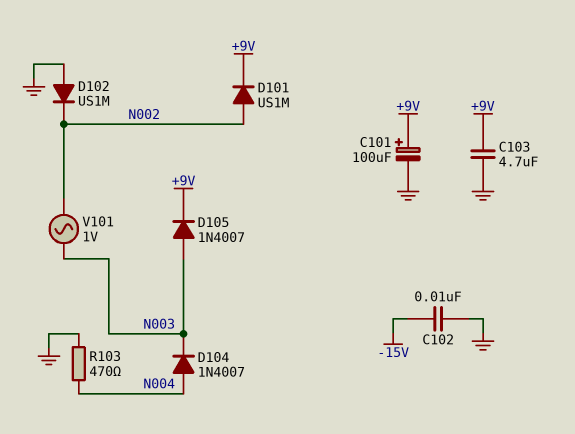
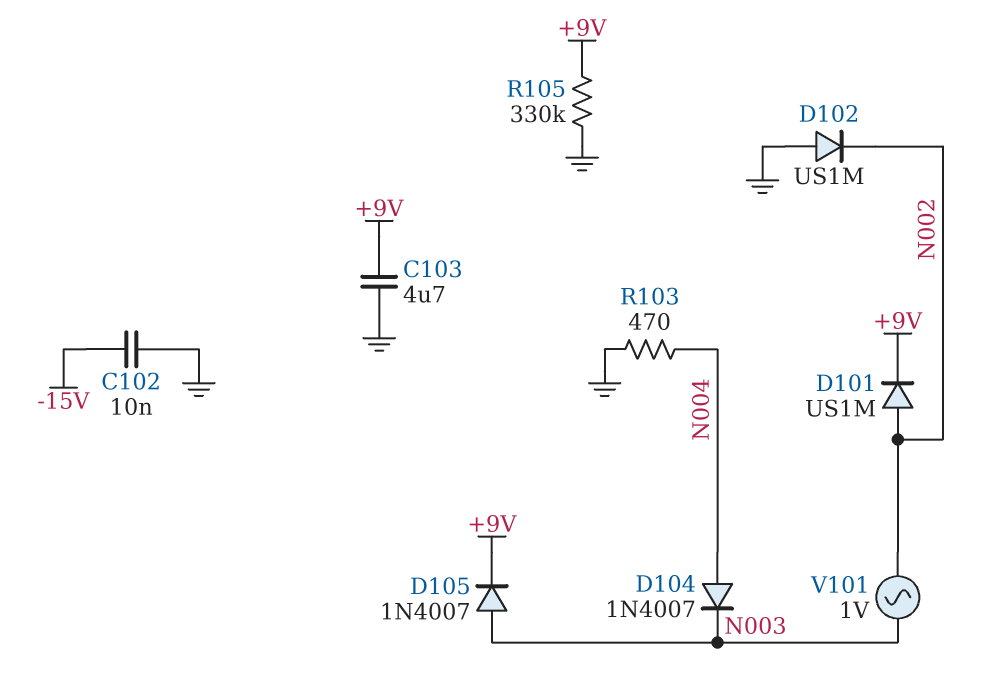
C101: 100uF (plus +9V, minus GND) -> none
R105: none -> 330k (+9V, GND)

